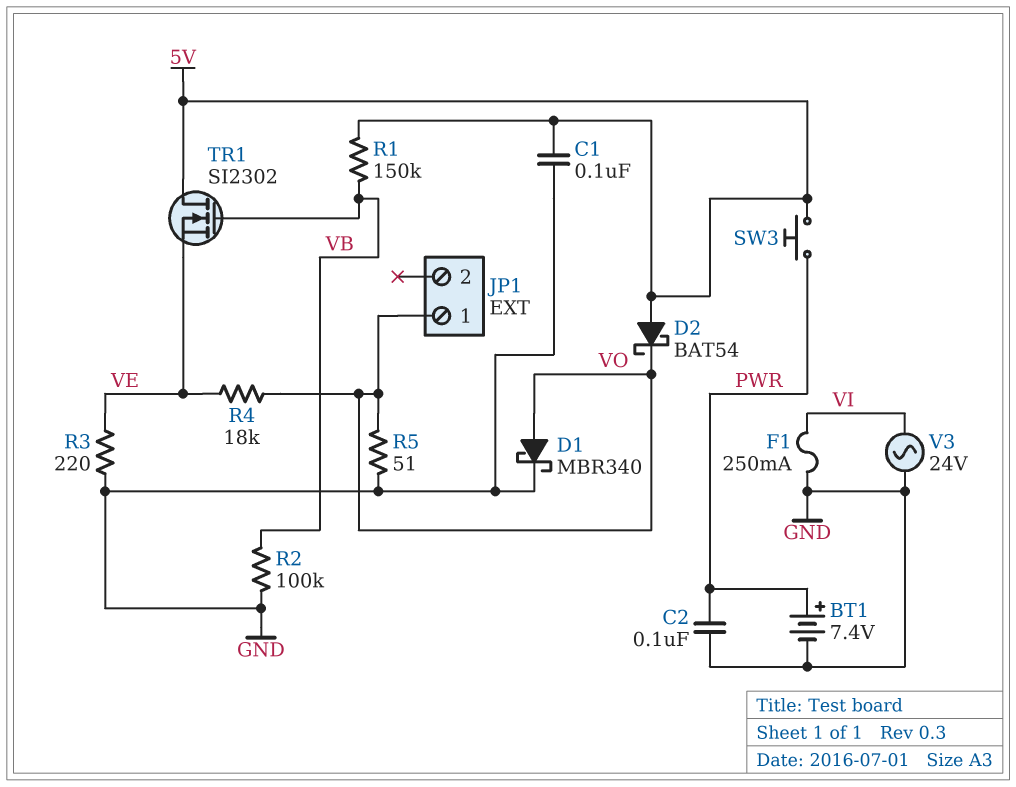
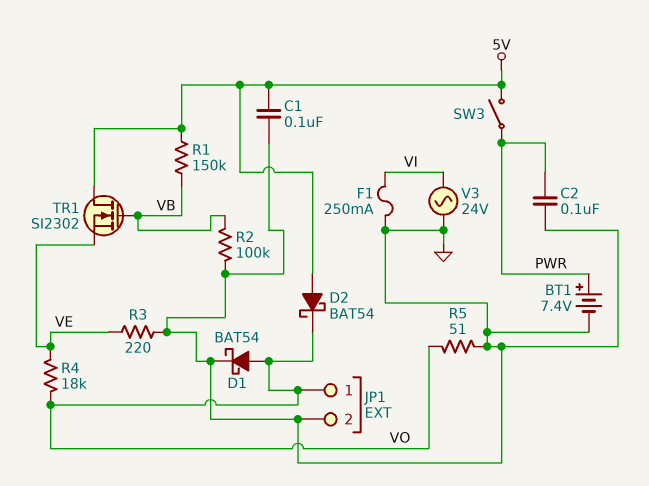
D1: schottky MBR340 (A VO, K GND) -> schottky BAT54 (A VO, K GND)
JP1 pin 2: none -> GND
SW3: button (5V, PWR) -> switch (5V, PWR)

